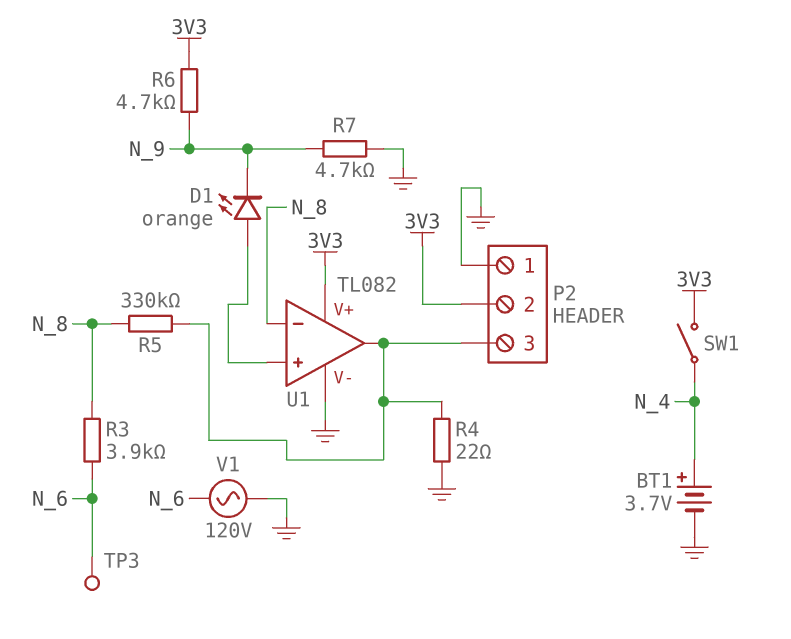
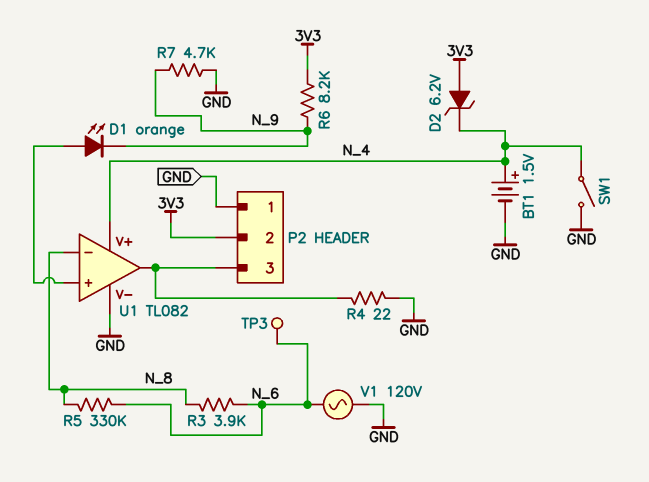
BT1: 3.7V (plus N_4, minus GND) -> 1.5V (plus N_4, minus GND)
D2: none -> zener 6.2V (A 3V3, K N_4)
R5: 330k (N_8, P2/3) -> 330k (N_6, N_8)
R6: 4.7k (3V3, N_9) -> 8.2k (3V3, N_9)
SW1: switch (3V3, N_4) -> switch (GND, N_4)
U1 pin V+: 3V3 -> N_4

